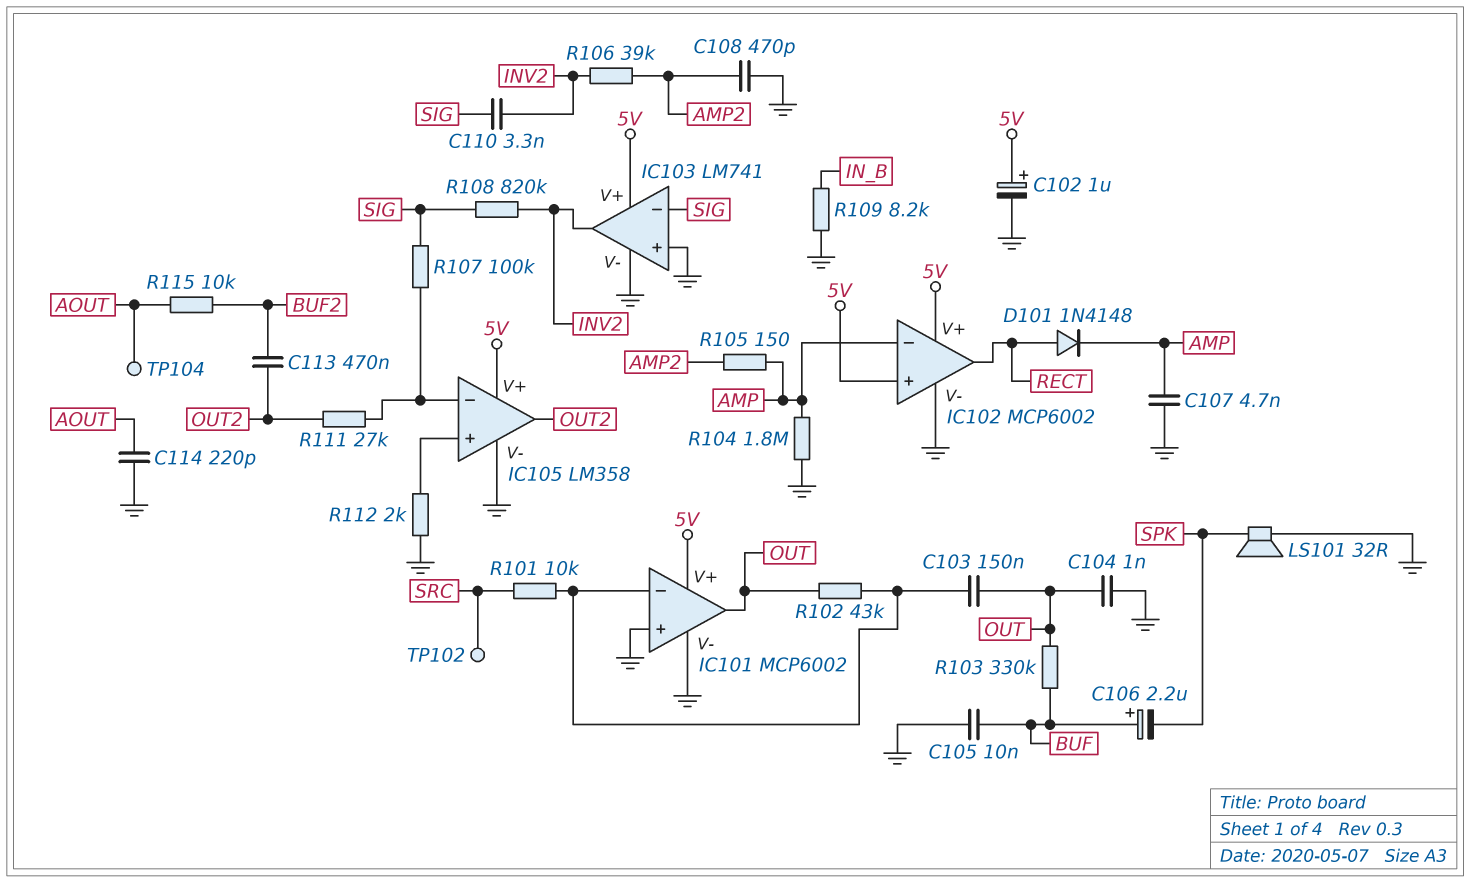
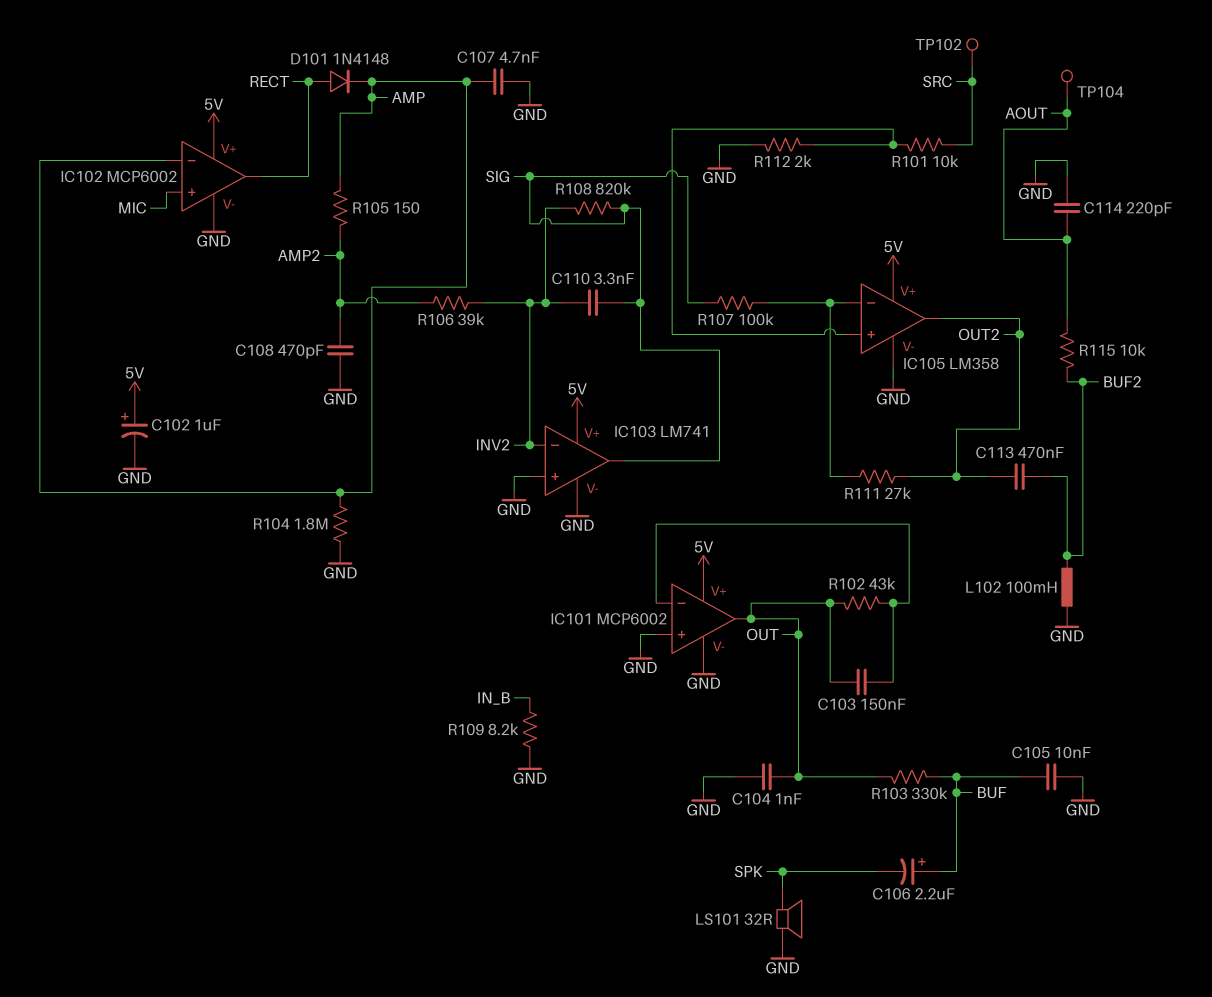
IC102 pin in+: 5V -> MIC
IC103 pin in-: SIG -> INV2
IC103 pin out: INV2 -> SIG
L102: none -> 100mH (BUF2, GND)
R101: 10k (IC101/in-, SRC) -> 10k (IC105/in+, SRC)

